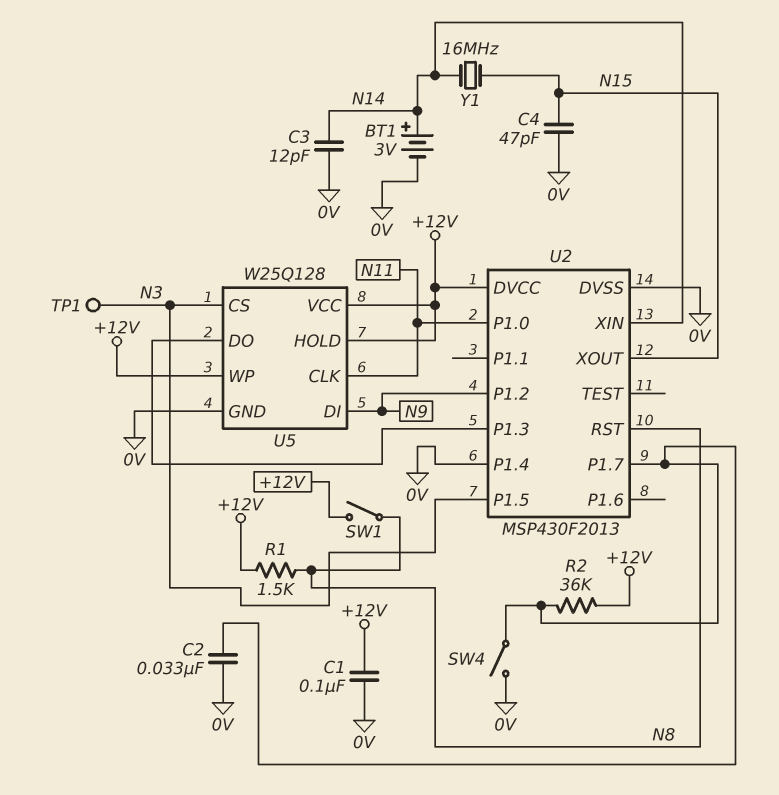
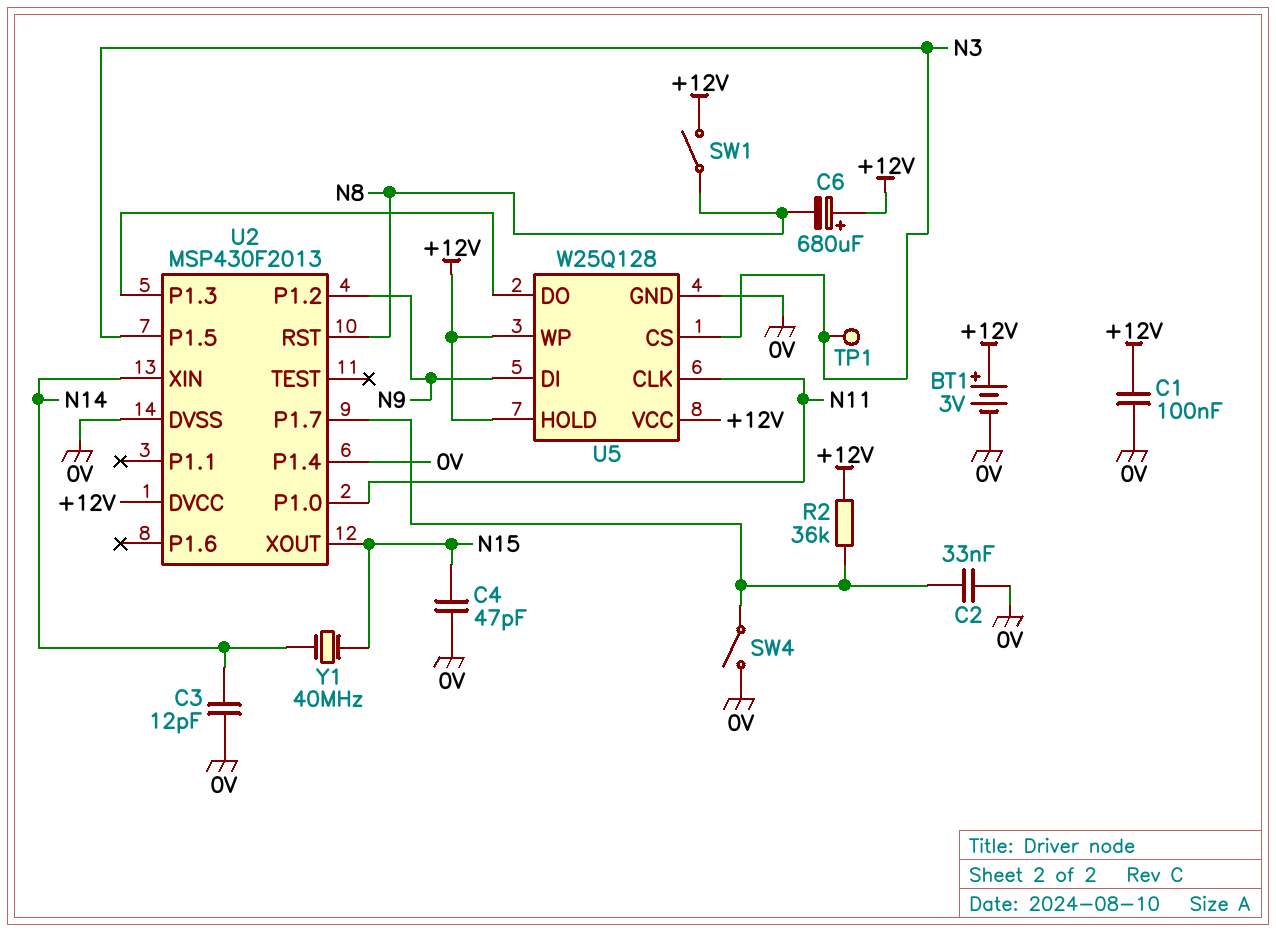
BT1: 3V (plus N14, minus 0V) -> 3V (plus +12V, minus 0V)
C6: none -> 680uF (plus +12V, minus N8)
R1: 1.5k (+12V, N8) -> none
Y1: 16MHz (N14, N15) -> 40MHz (N14, N15)

